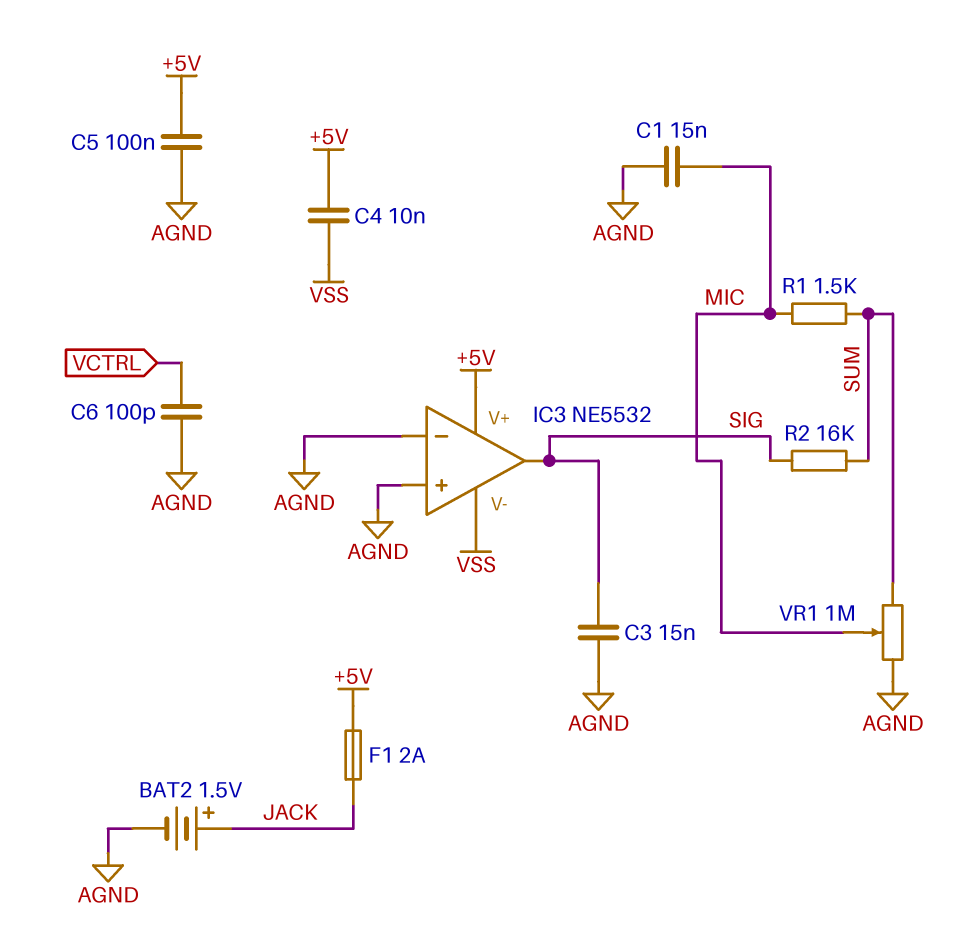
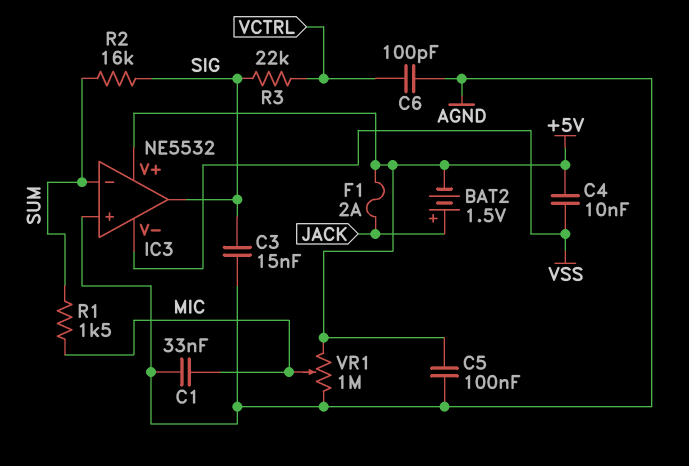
BAT2: 1.5V (plus JACK, minus AGND) -> 1.5V (plus JACK, minus +5V)
C1: 15nF (AGND, MIC) -> 33nF (AGND, MIC)
IC3 pin in-: AGND -> SUM
R3: none -> 22k (SIG, VCTRL)
VR1: 1M (AGND, SUM, wiper MIC) -> 1M (+5V, AGND, wiper MIC)

